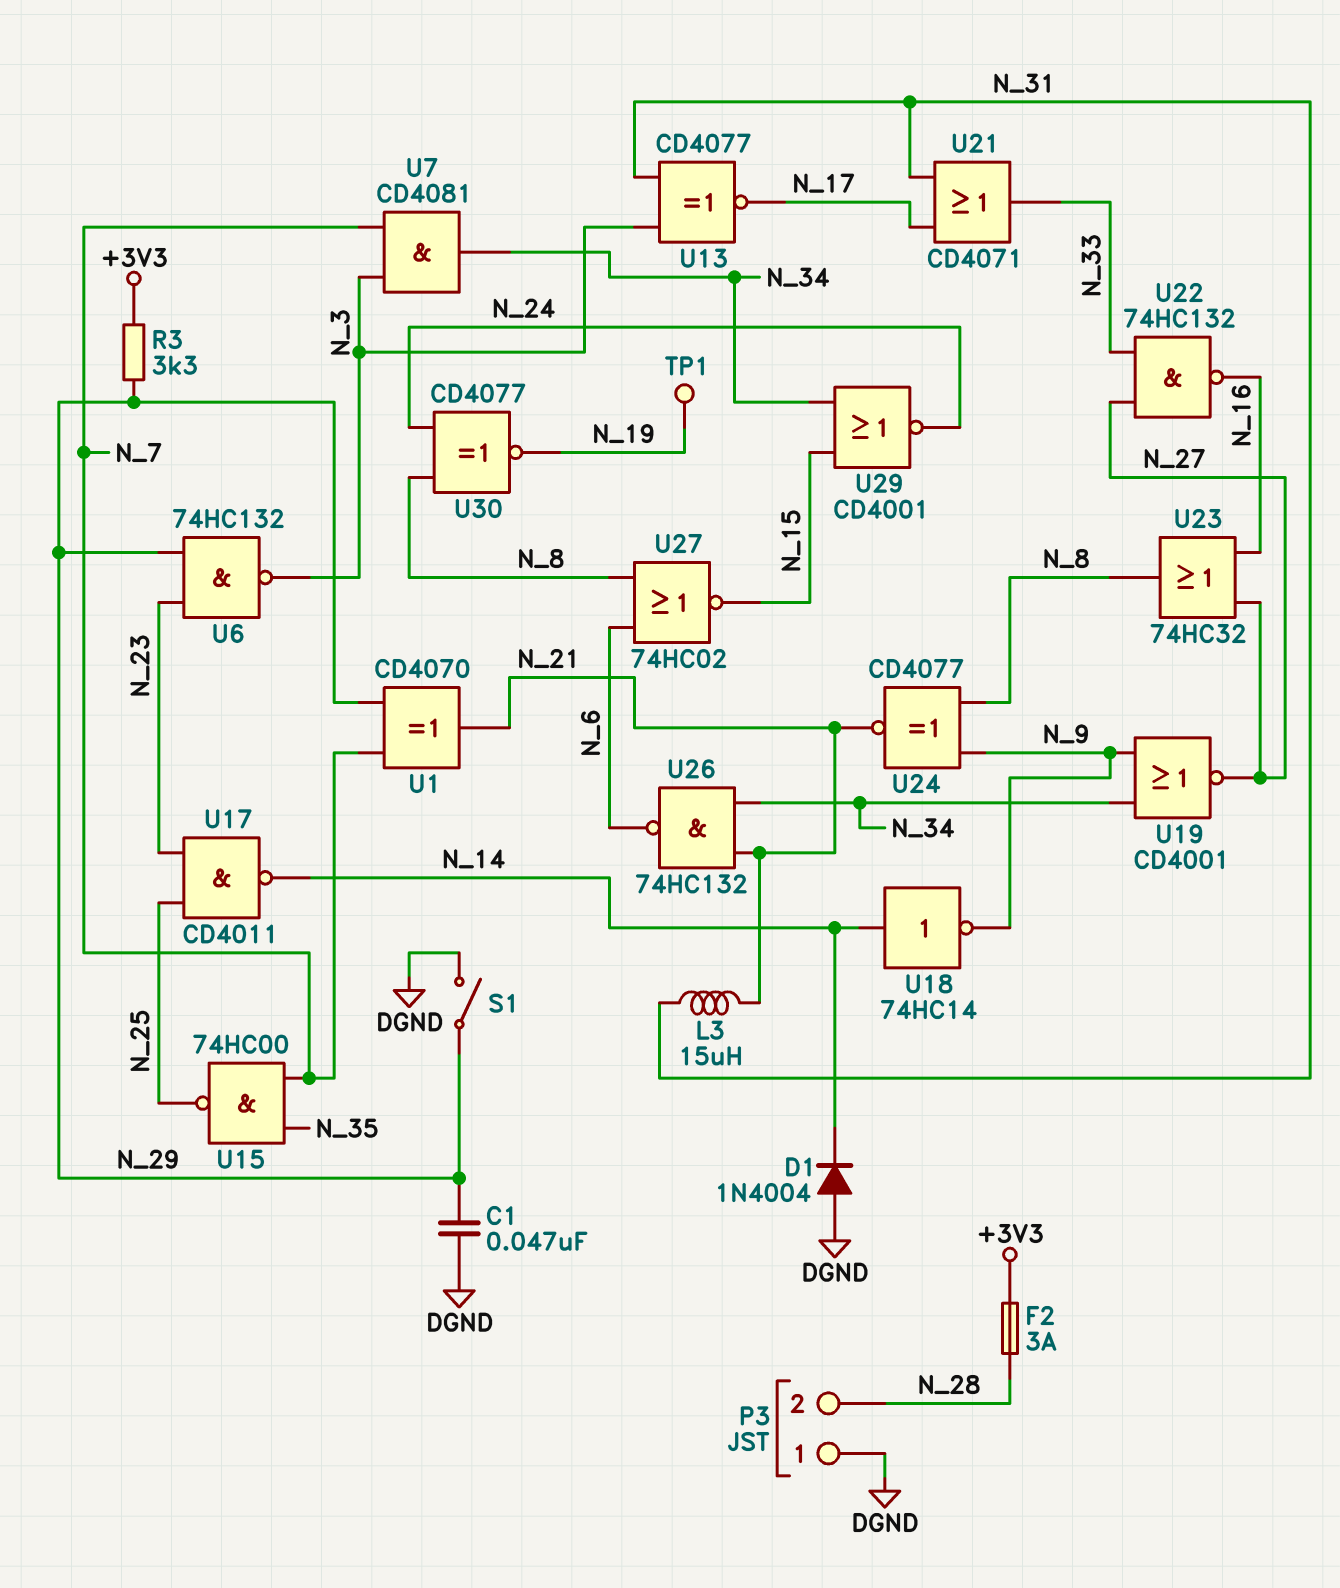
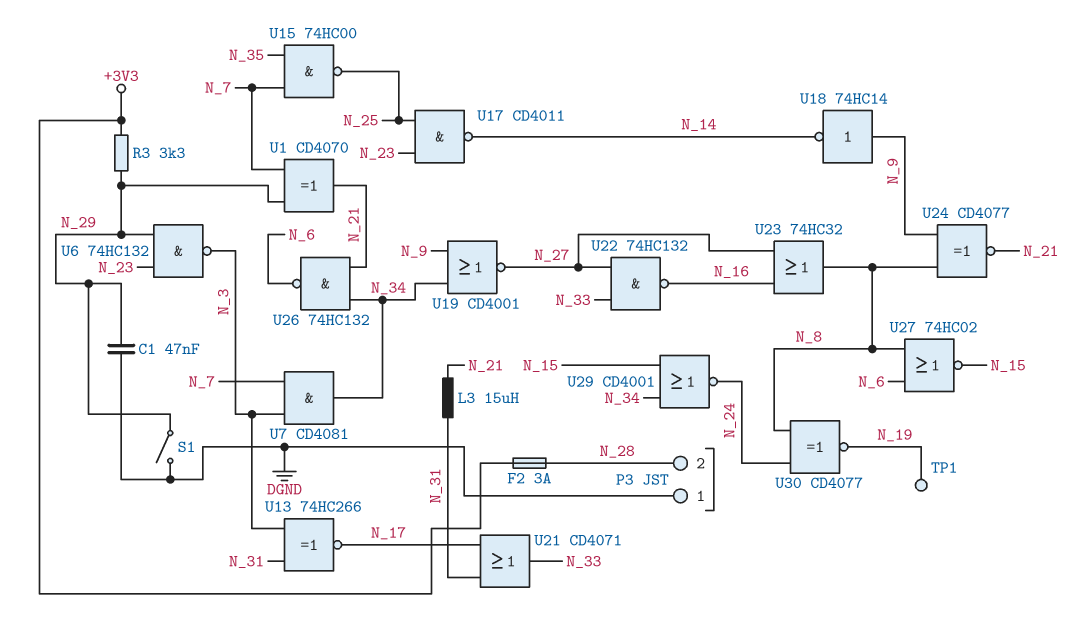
D1: diode 1N4004 (A DGND, K N_14) -> none
U13: XNOR CD4077 (in N_3, in N_31, out N_17) -> XNOR 74HC266 (in N_3, in N_31, out N_17)
U18: NOT 74HC14 (in N_14, out N_9) -> NOT 74HC14 (in N_9, out N_14)

